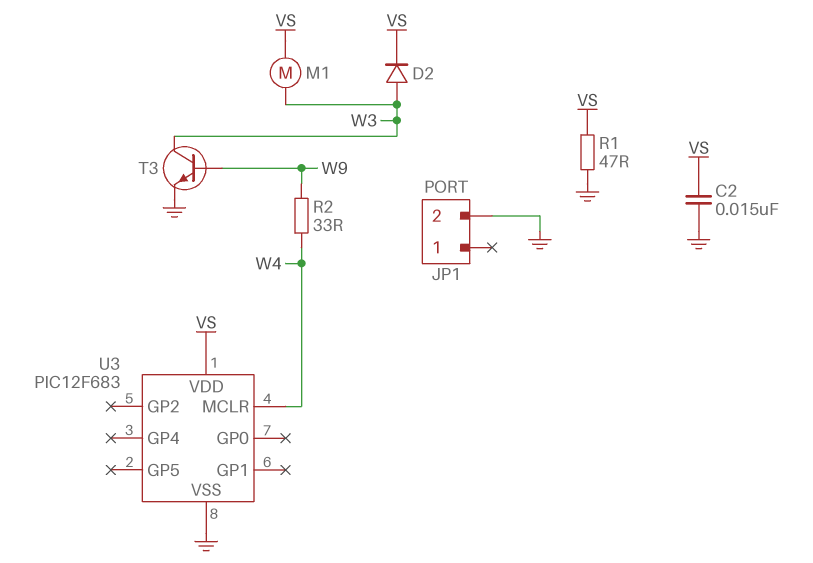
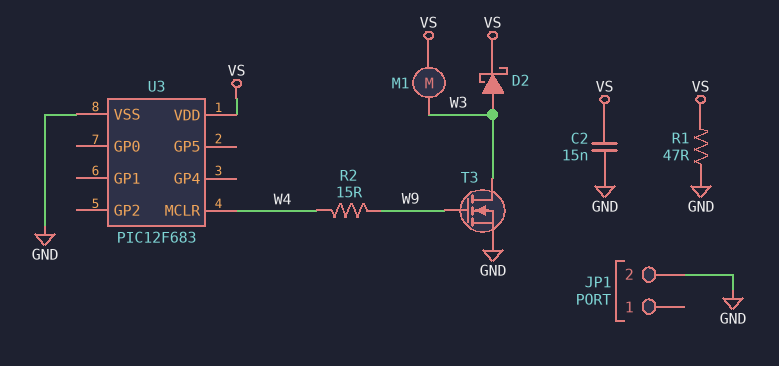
D2: diode (A W3, K VS) -> schottky (A W3, K VS)
R2: 33 (W4, W9) -> 15 (W4, W9)
T3: NPN (B W9, C W3, E GND) -> NMOS (G W9, D W3, S GND)

